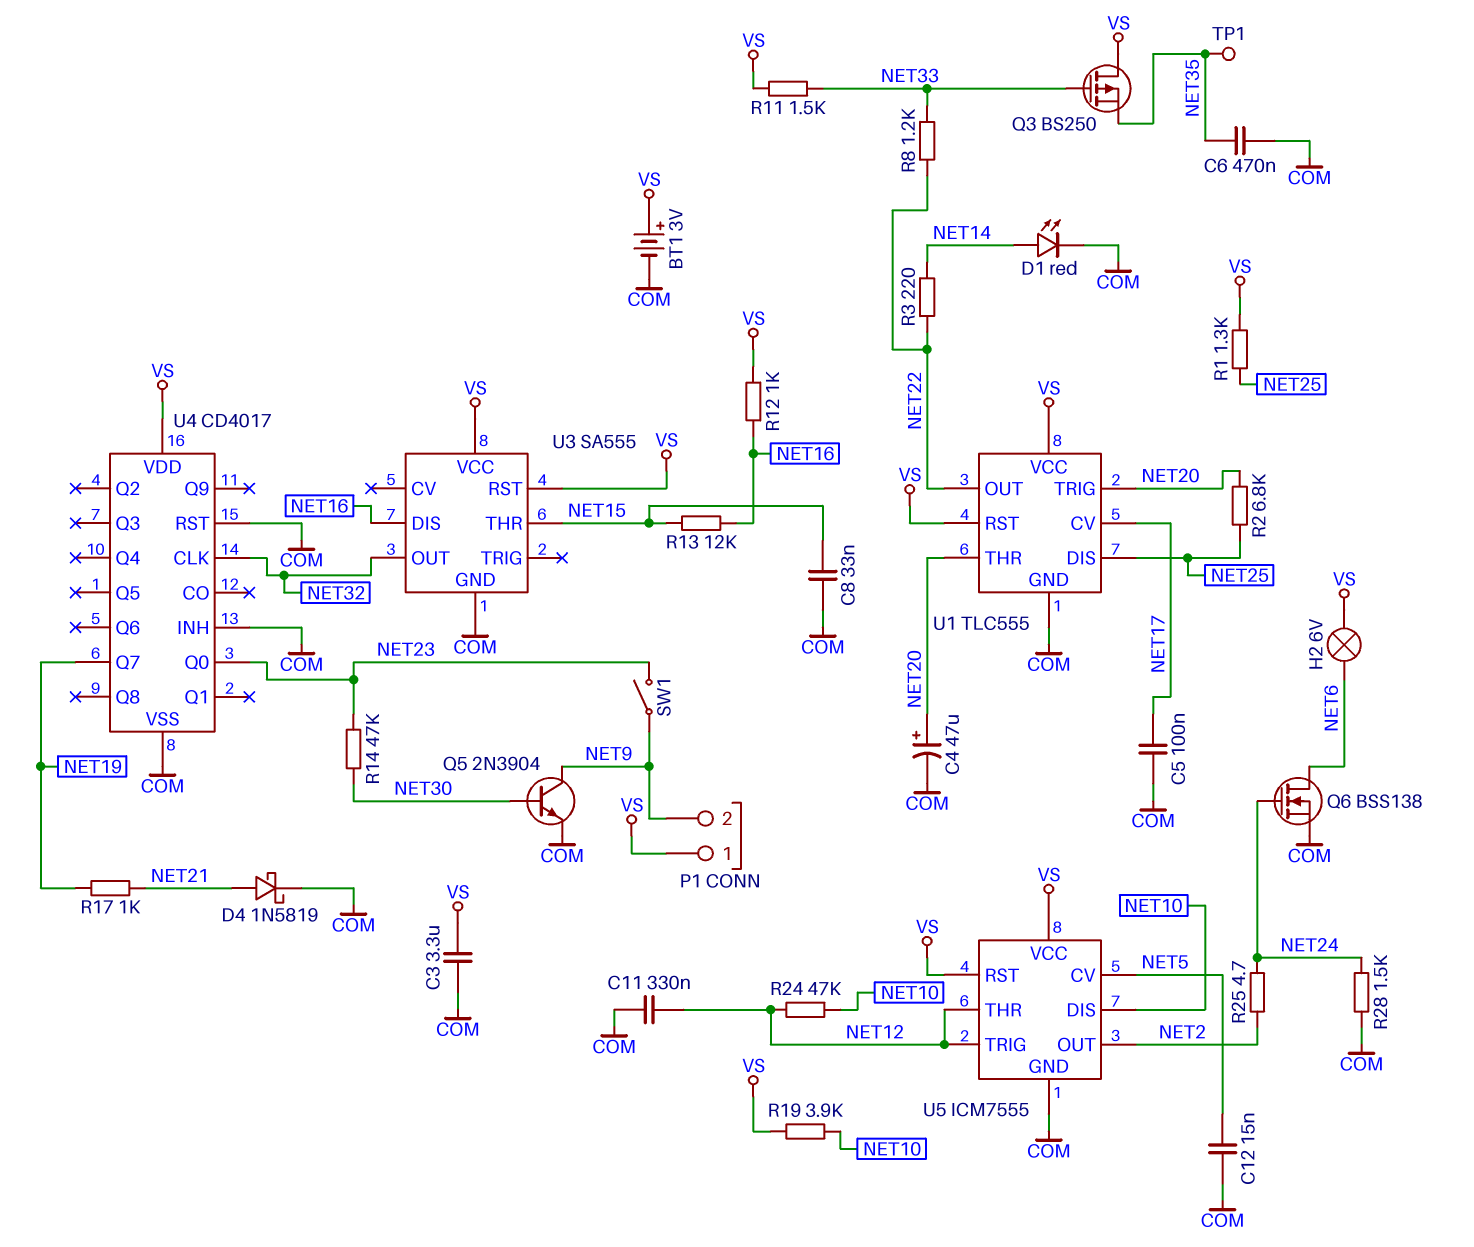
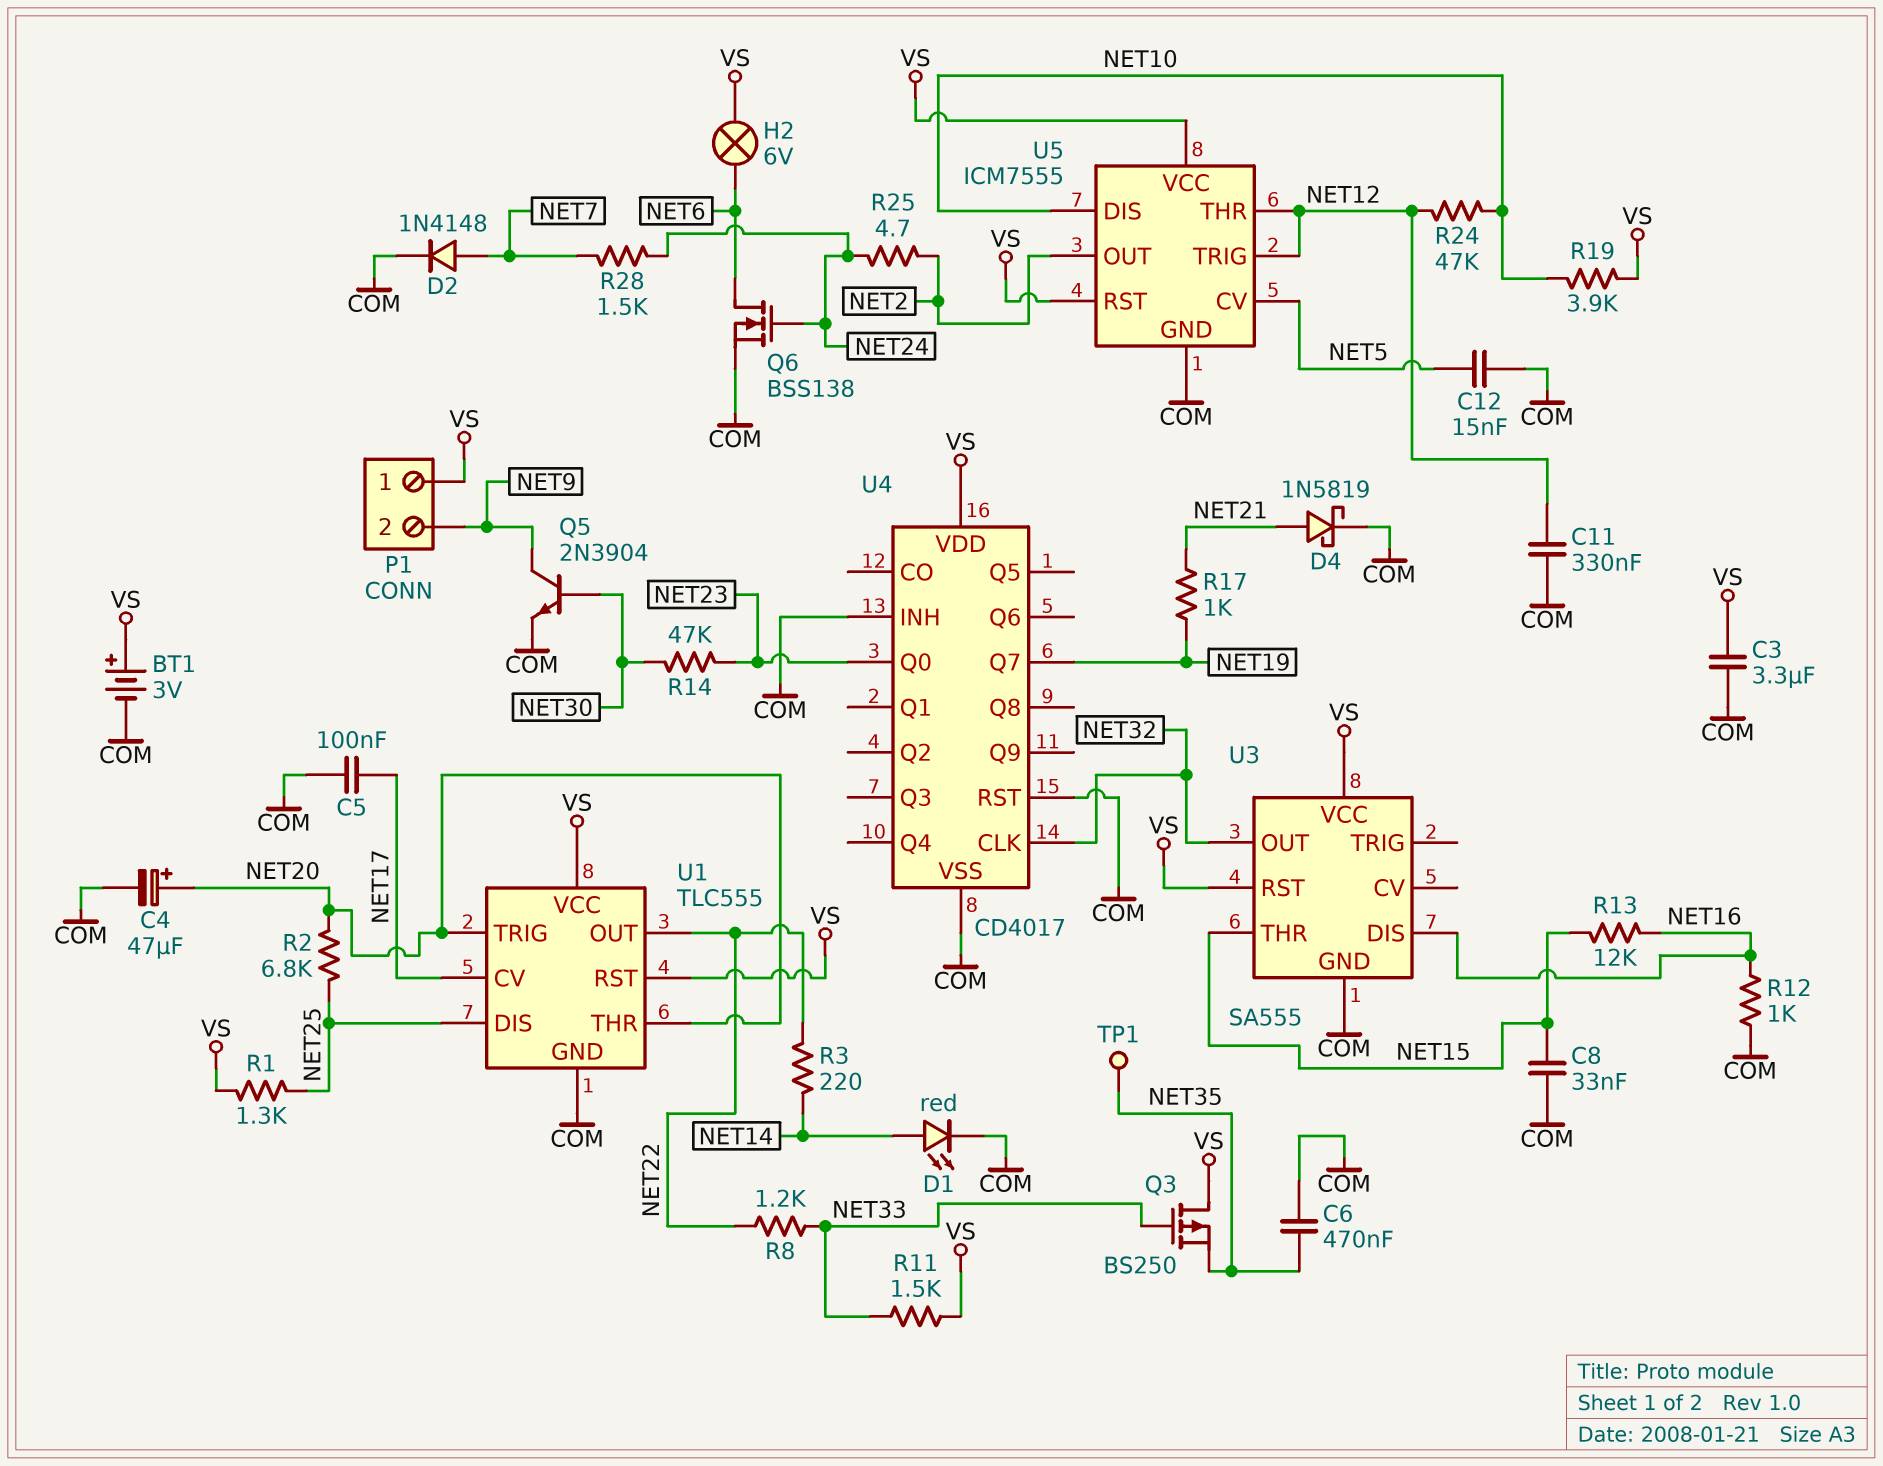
D2: none -> diode 1N4148 (A NET7, K COM)
R12: 1k (NET16, VS) -> 1k (COM, NET16)
R28: 1.5k (COM, NET24) -> 1.5k (NET7, NET24)
SW1: switch (NET9, NET23) -> none

